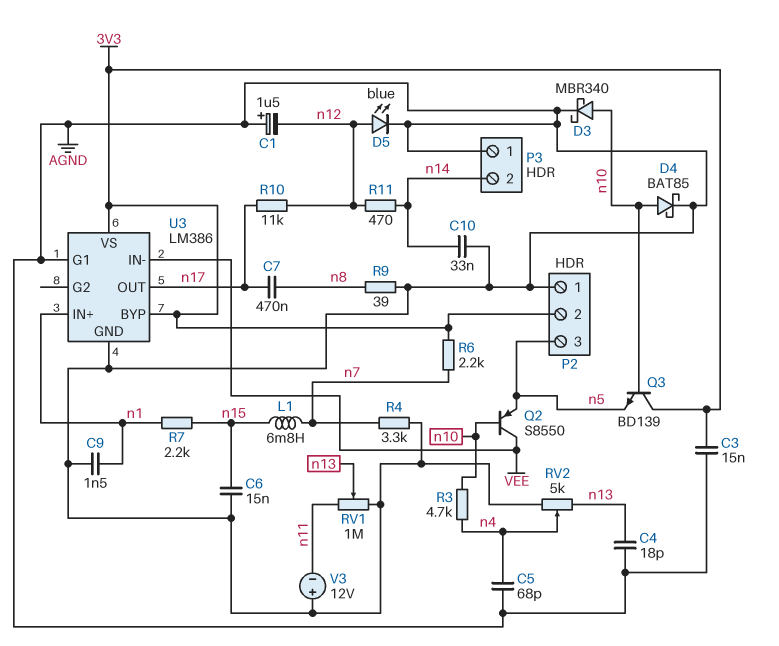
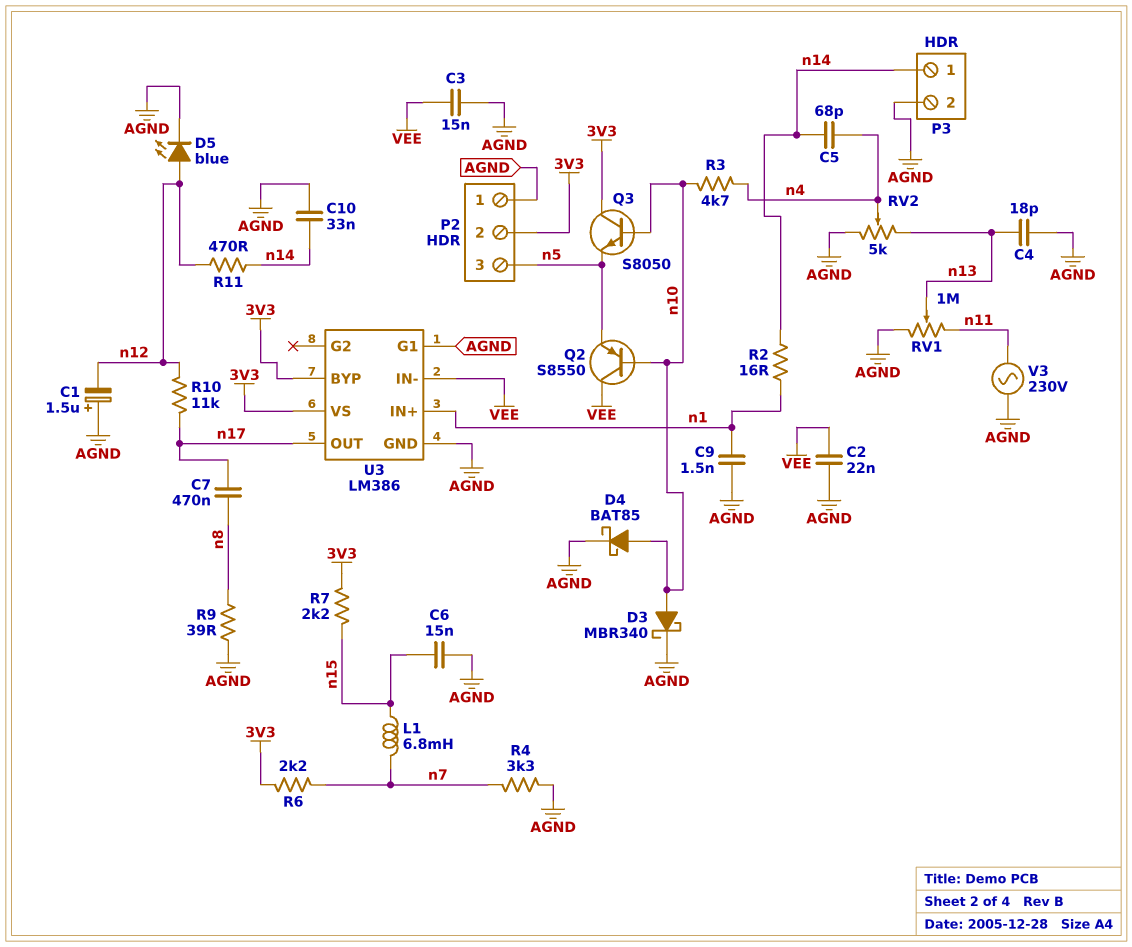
C2: none -> 22nF (AGND, VEE)
C3: 15nF (3V3, AGND) -> 15nF (AGND, VEE)
C5: 68pF (AGND, n4) -> 68pF (n4, n14)
P3 pin 1: AGND -> n14
P3 pin 2: n14 -> AGND
Q3: NPN BD139 (B n10, C 3V3, E n5) -> NPN S8050 (B n10, C 3V3, E n5)
R2: none -> 16 (n1, n14)
R7: 2.2k (n1, n15) -> 2.2k (3V3, n15)
V3: 12V (plus AGND, minus n11) -> AC 230V (AGND, n11)

